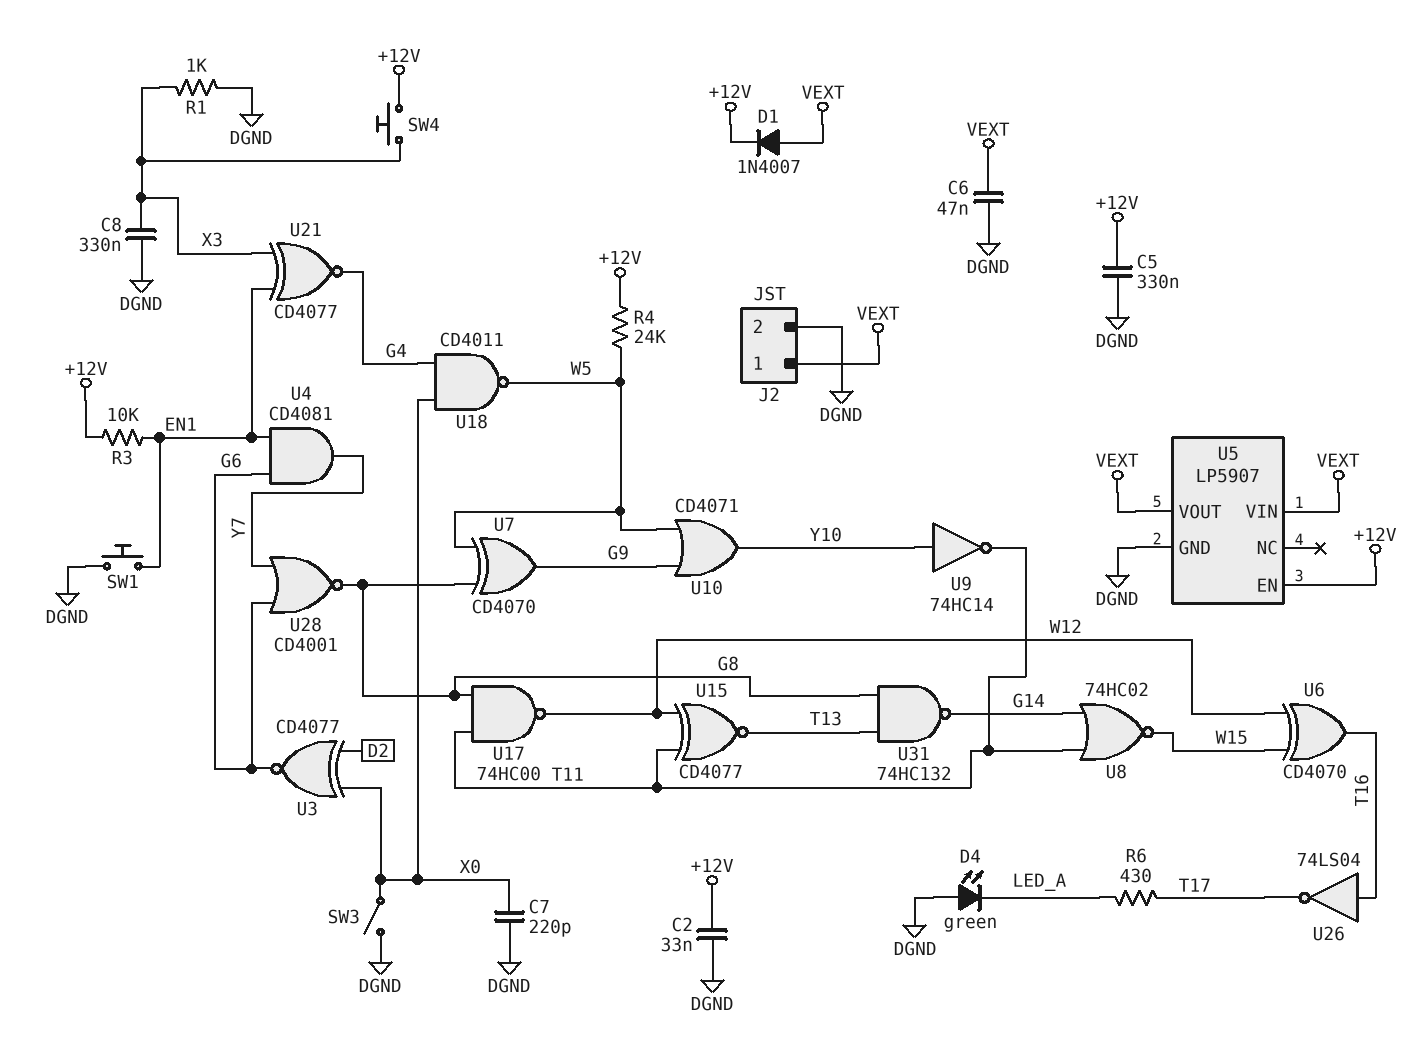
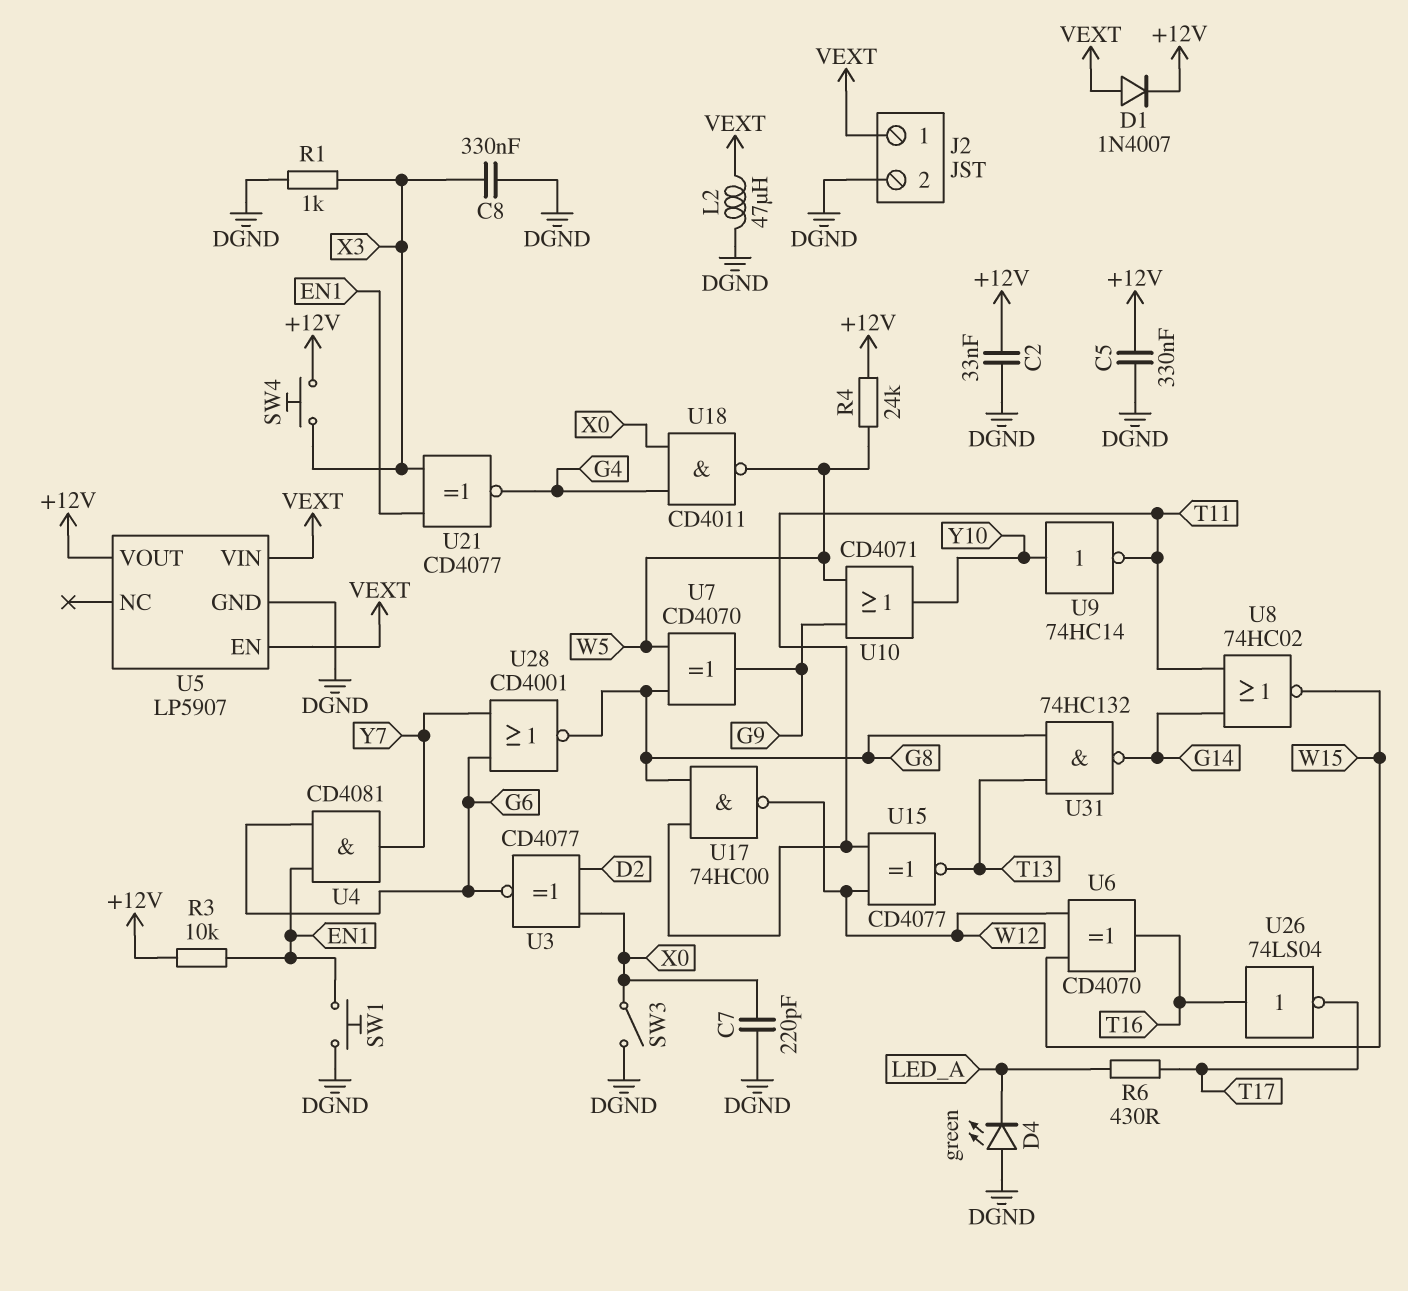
C6: 47nF (DGND, VEXT) -> none
L2: none -> 47uH (DGND, VEXT)
U5 pin EN: +12V -> VEXT
U5 pin VOUT: VEXT -> +12V

